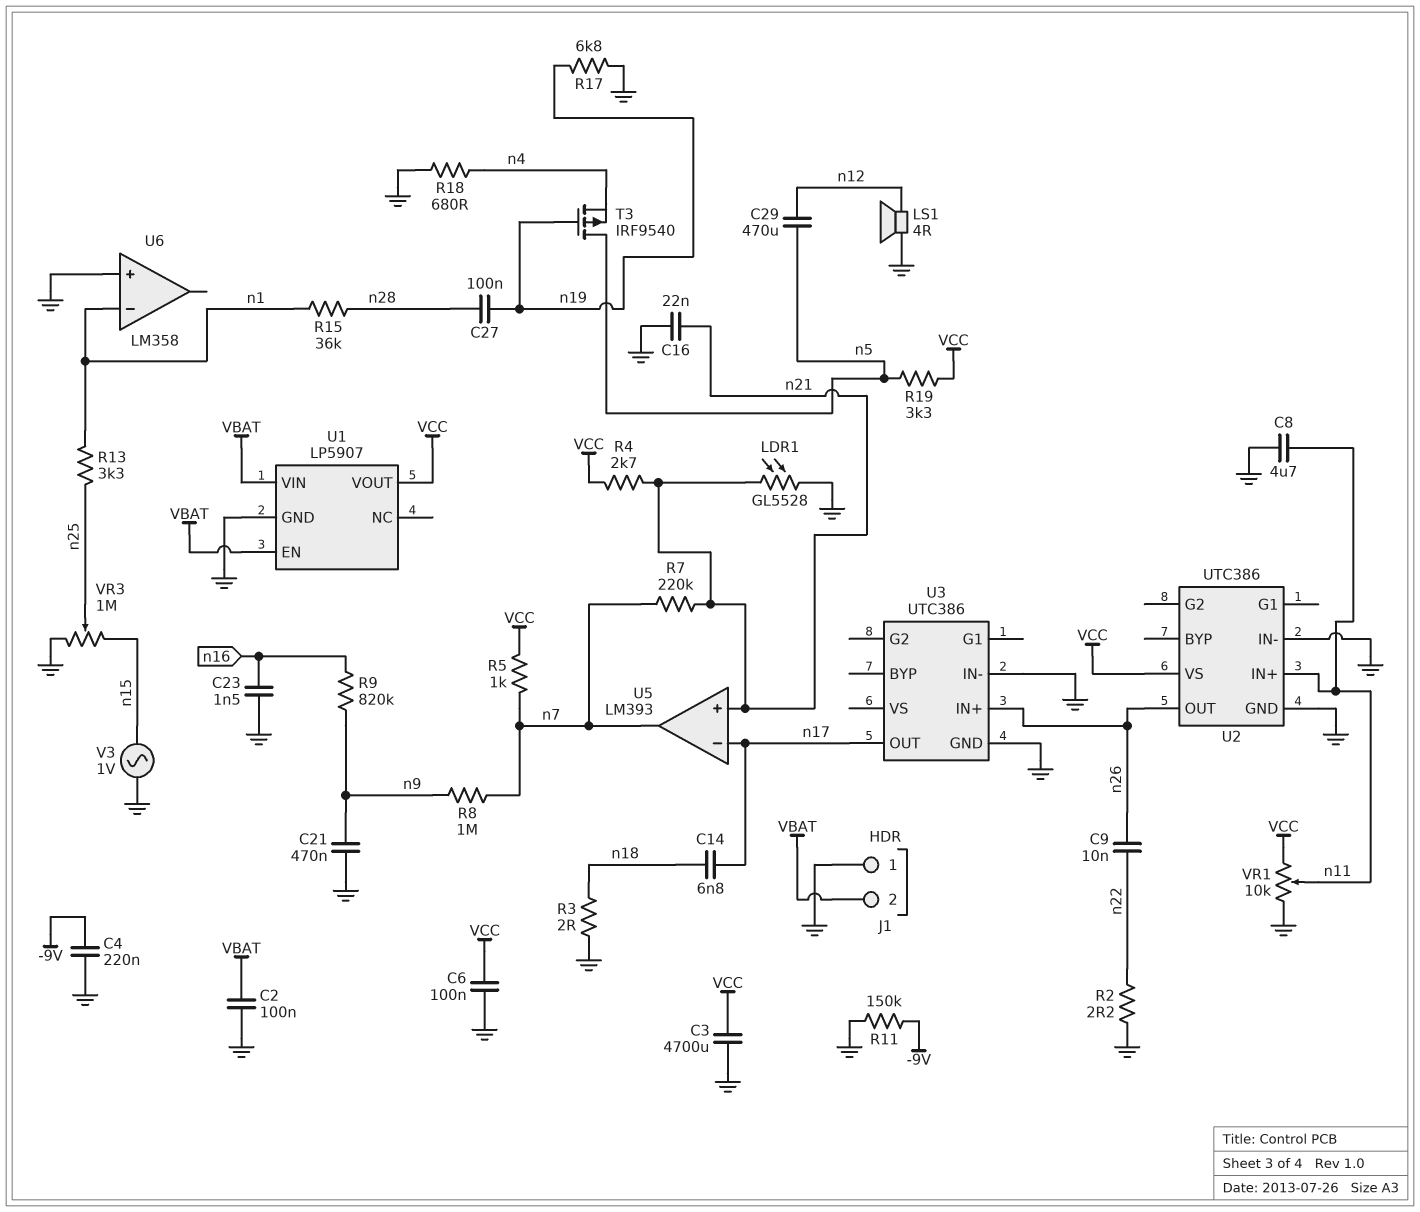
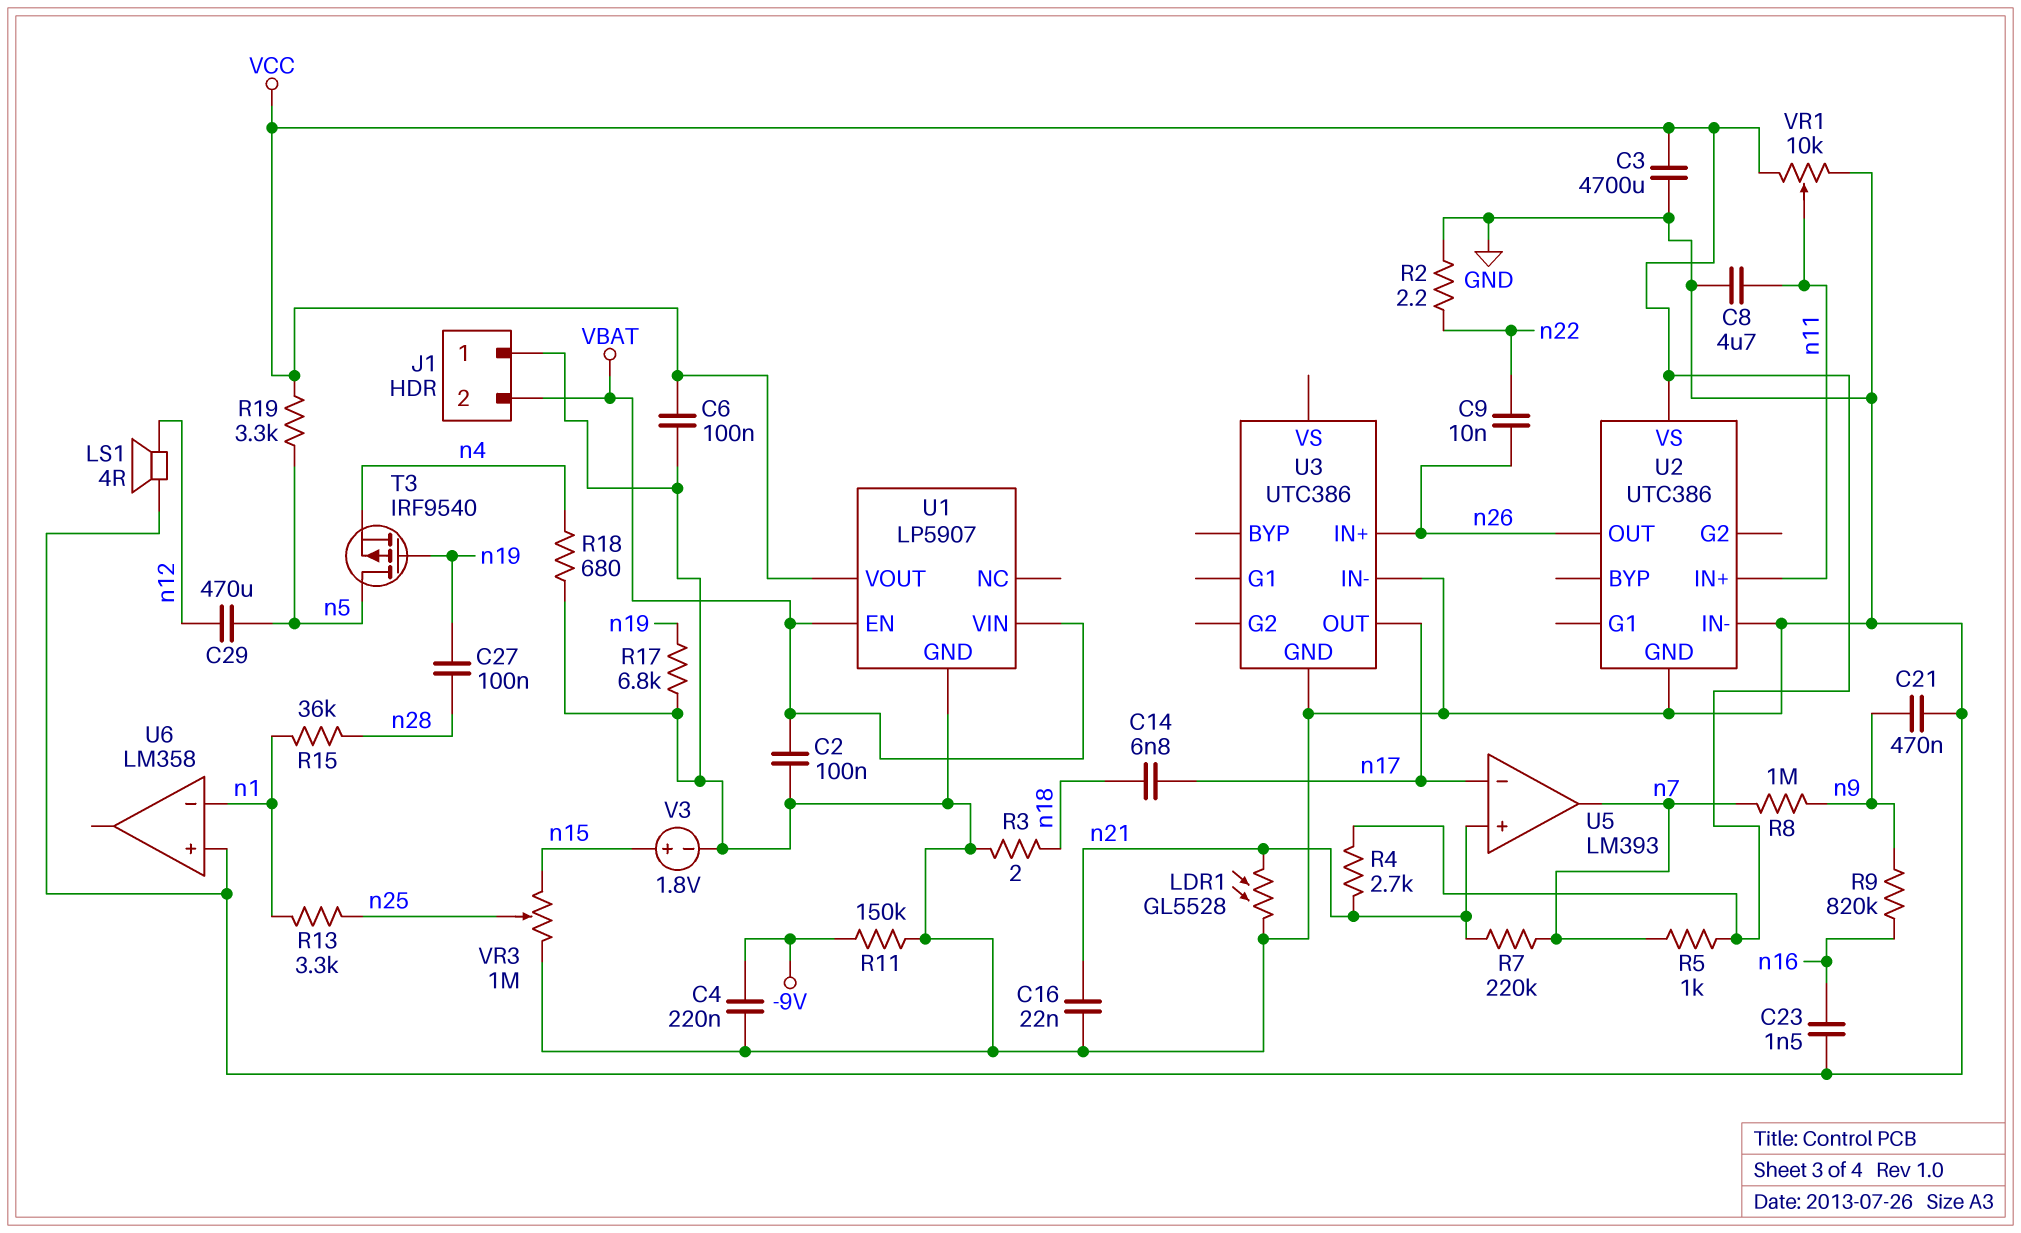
V3: AC 1V (GND, n15) -> 1.8V (plus n15, minus GND)

